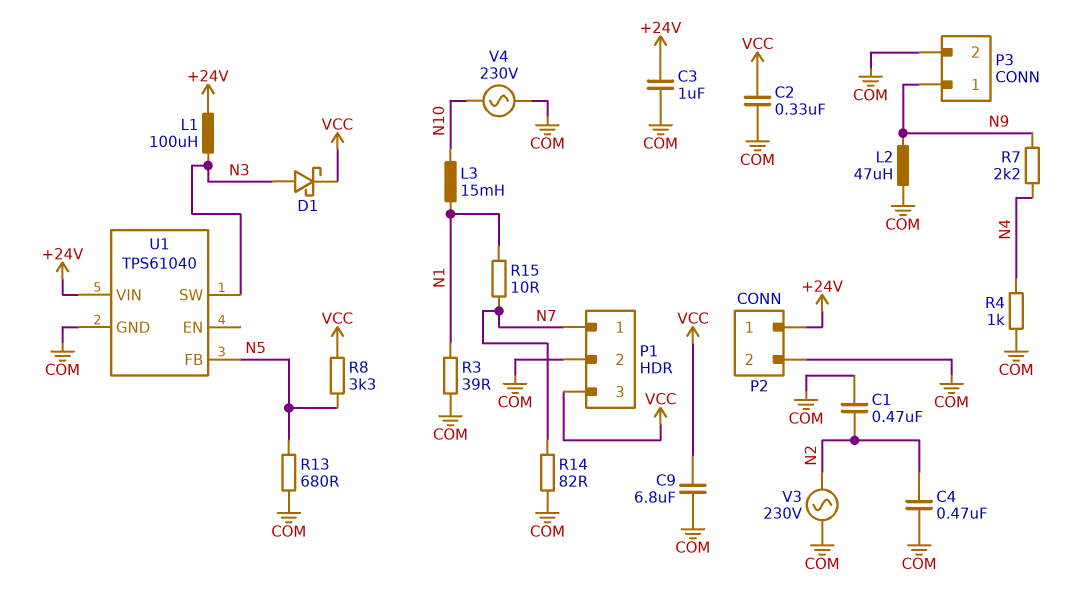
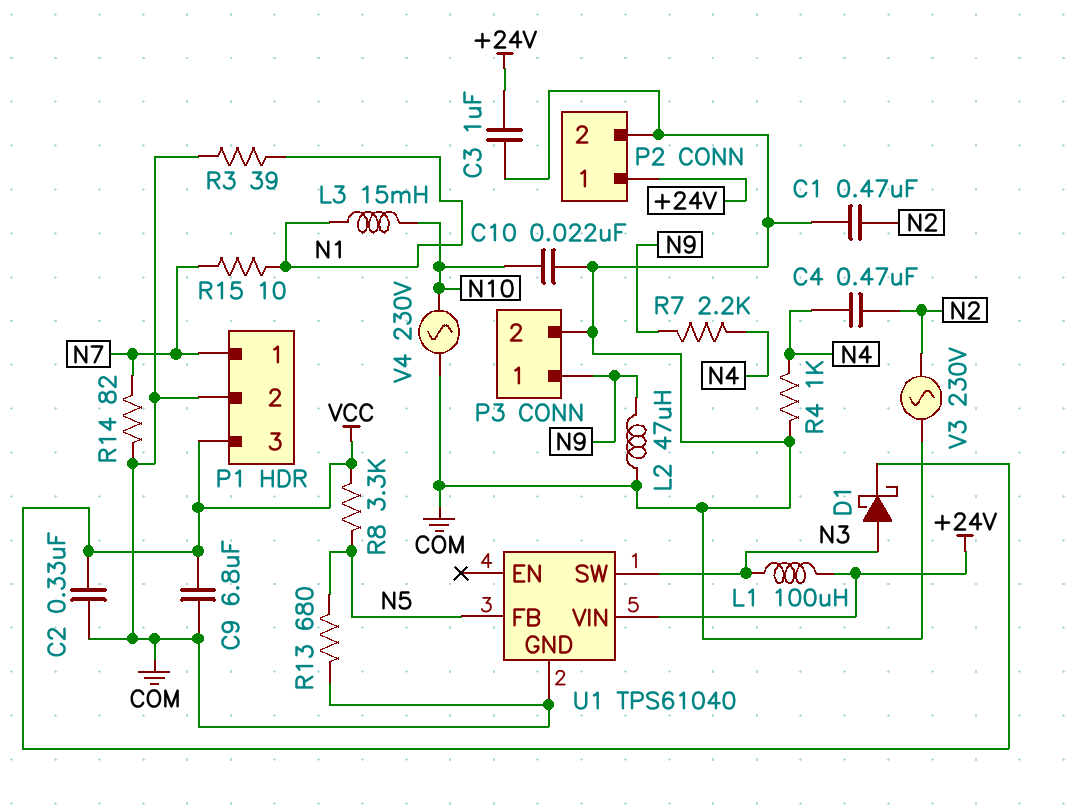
C4: 470nF (COM, N2) -> 470nF (N2, N4)
C10: none -> 22nF (COM, N10)

